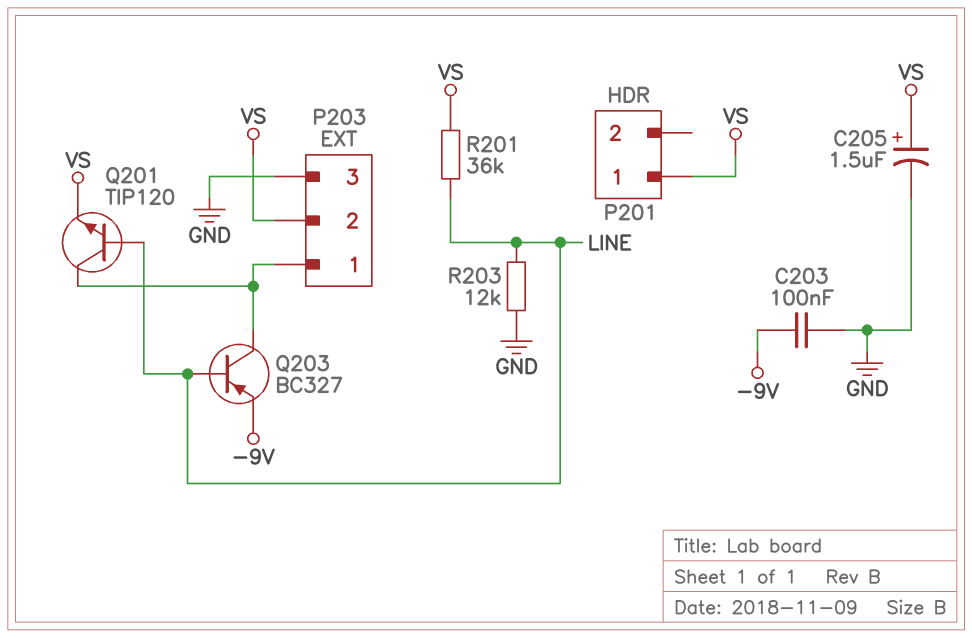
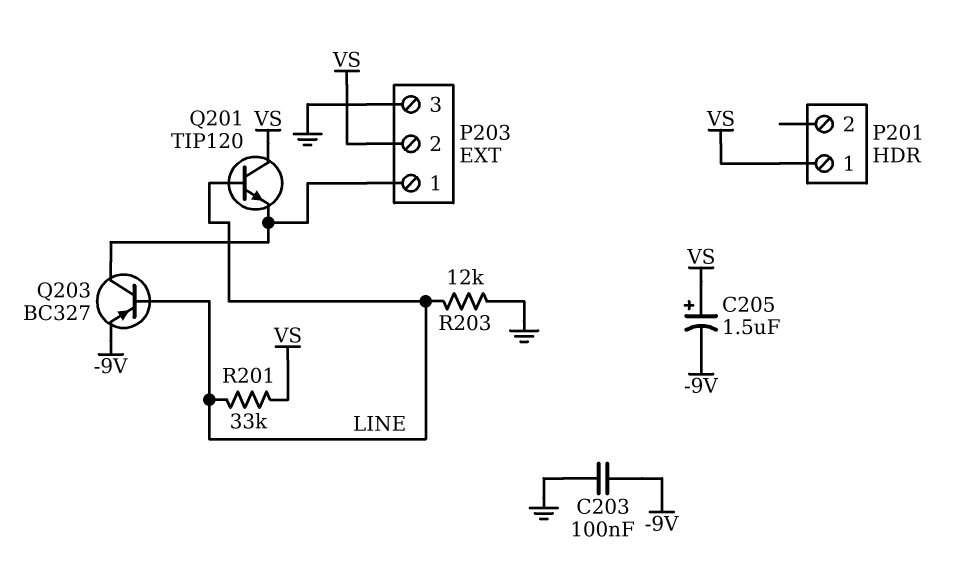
C205: 1.5uF (plus VS, minus GND) -> 1.5uF (plus VS, minus -9V)
Q201: NPN TIP120 (B LINE, C P203/1, E VS) -> NPN TIP120 (B LINE, C VS, E P203/1)
R201: 36k (LINE, VS) -> 33k (LINE, VS)

